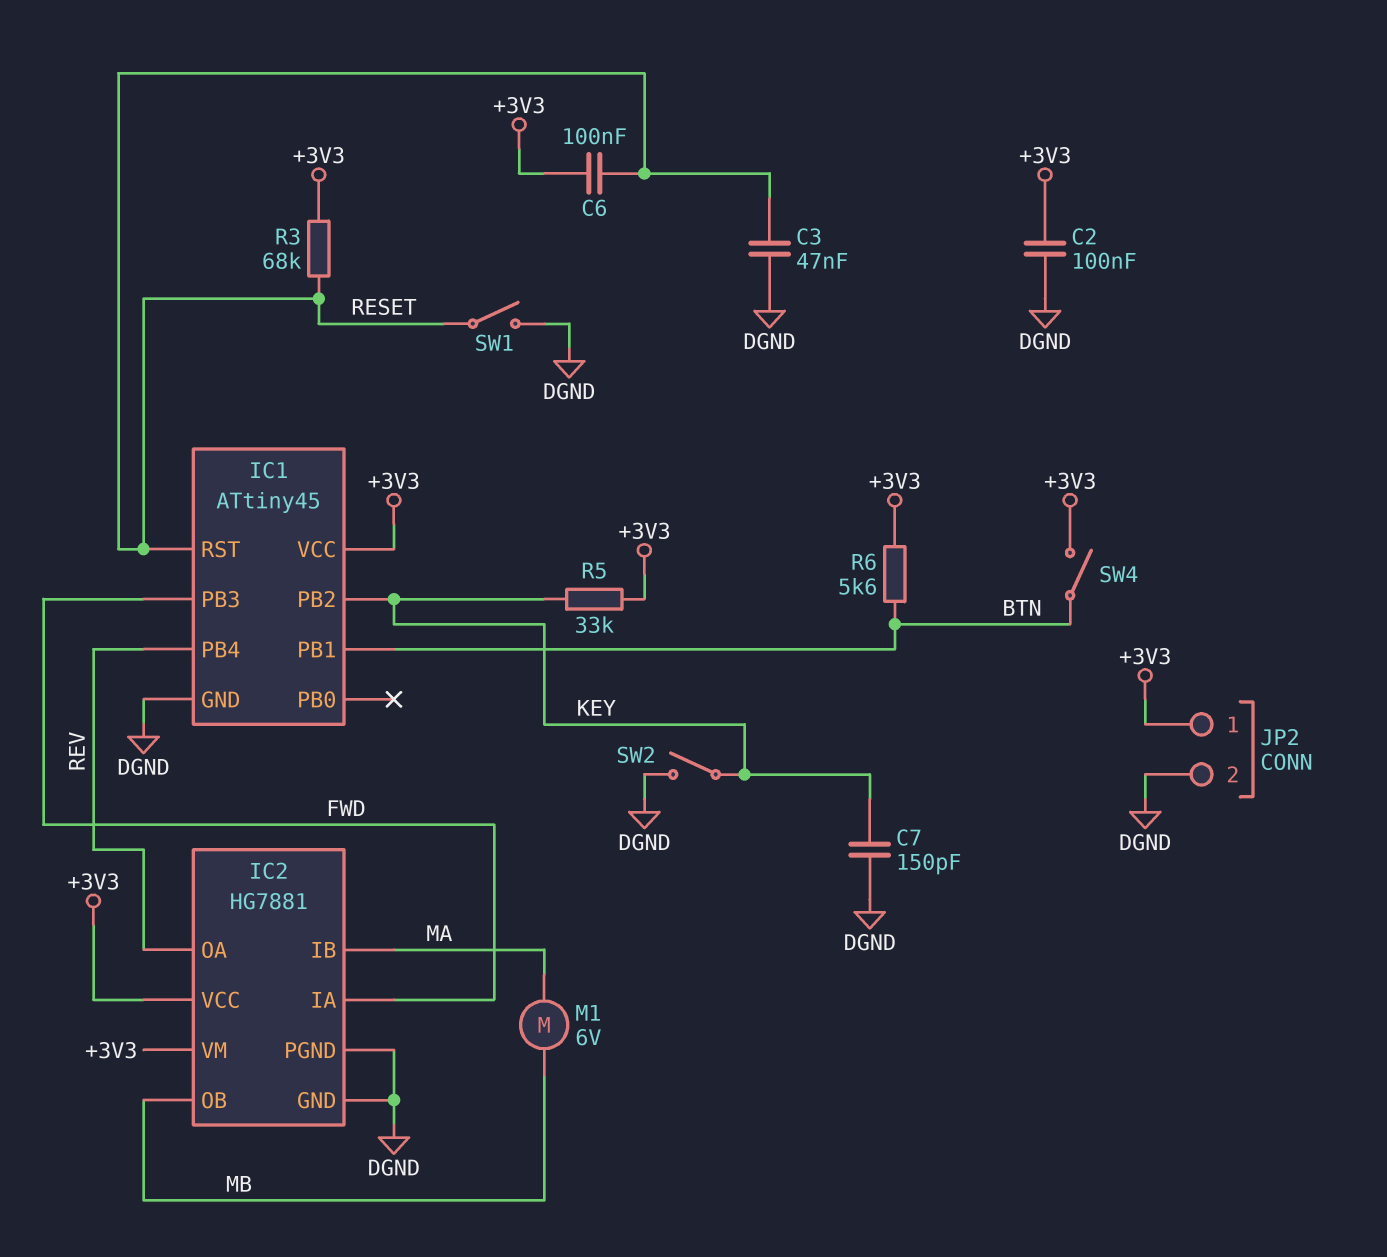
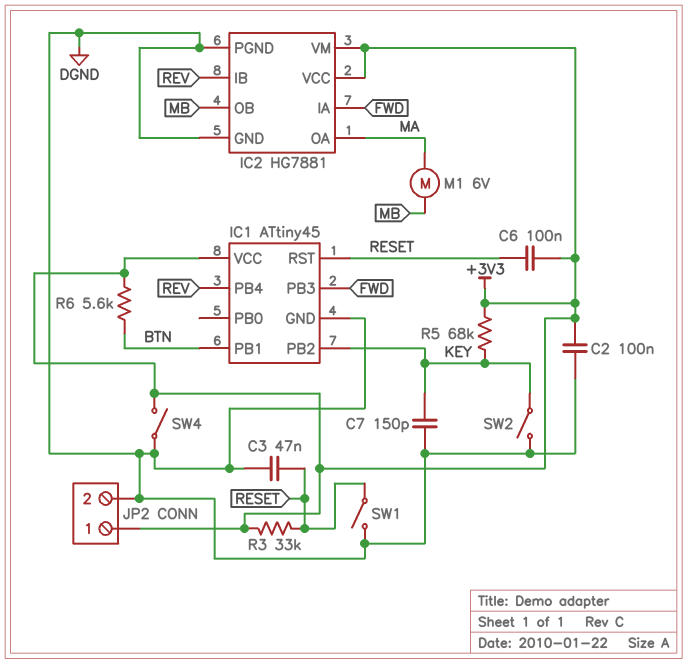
IC2 pin IB: MA -> REV
IC2 pin OA: REV -> MA
R3: 68k (+3V3, RESET) -> 33k (+3V3, RESET)
R5: 33k (+3V3, KEY) -> 68k (+3V3, KEY)
SW4: switch (+3V3, BTN) -> switch (+3V3, DGND)

